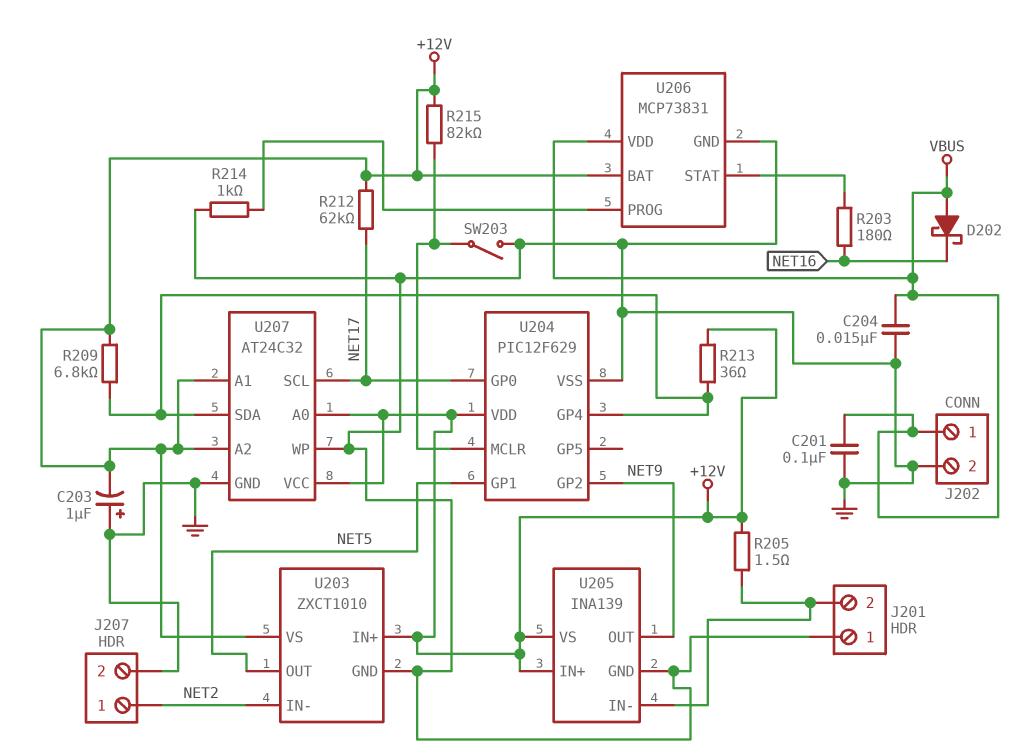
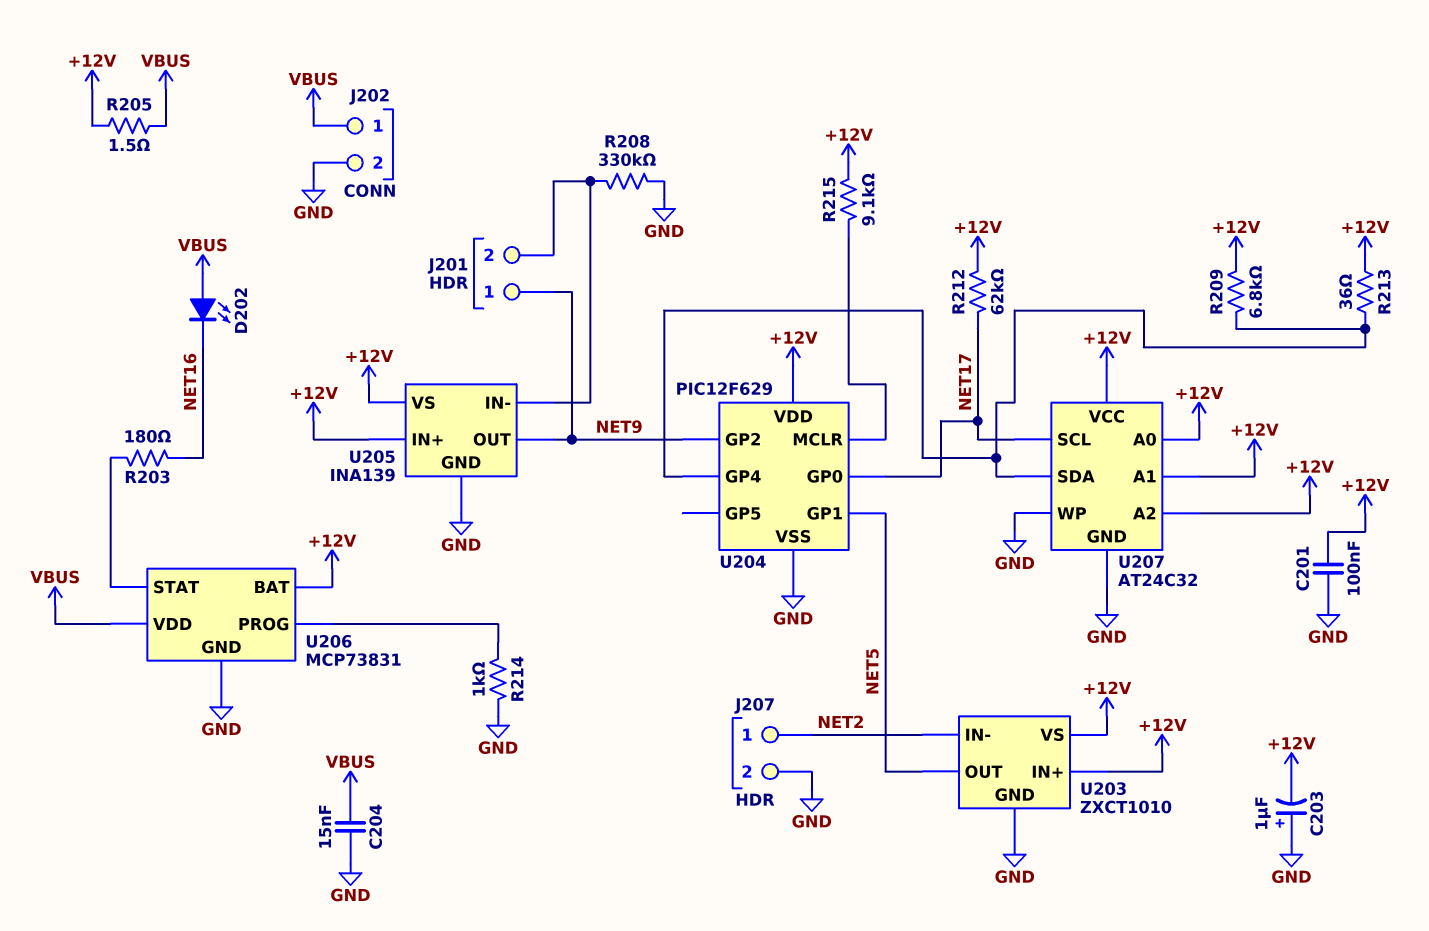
C201: 100nF (GND, VBUS) -> 100nF (+12V, GND)
D202: schottky (A VBUS, K NET16) -> LED (A VBUS, K NET16)
J201 pin 1: GND -> NET9
R205: 1.5 (+12V, J201/2) -> 1.5 (+12V, VBUS)
R208: none -> 330k (GND, J201/2)
R215: 82k (+12V, U204/MCLR) -> 9.1k (+12V, U204/MCLR)
SW203: switch (GND, U204/MCLR) -> none

